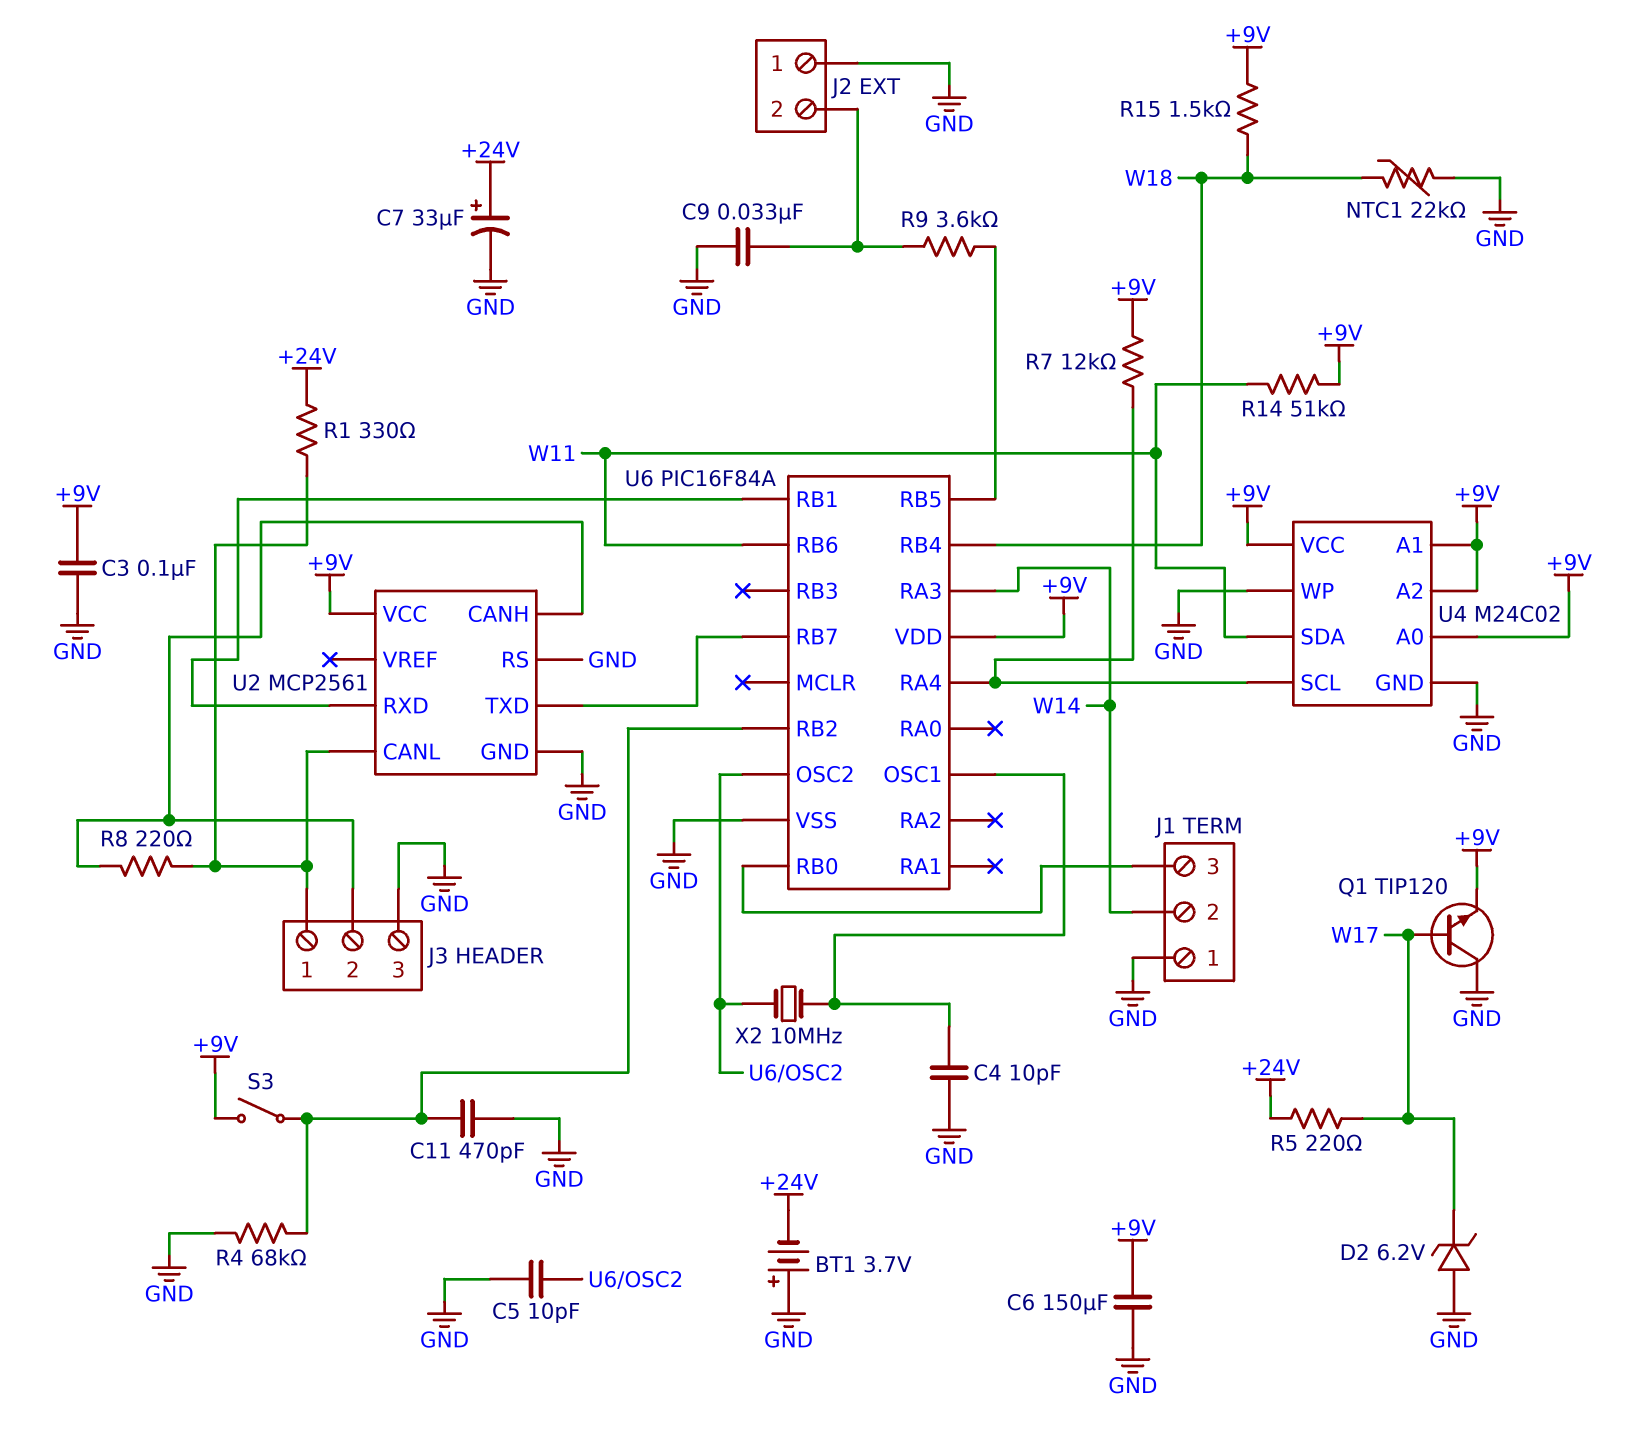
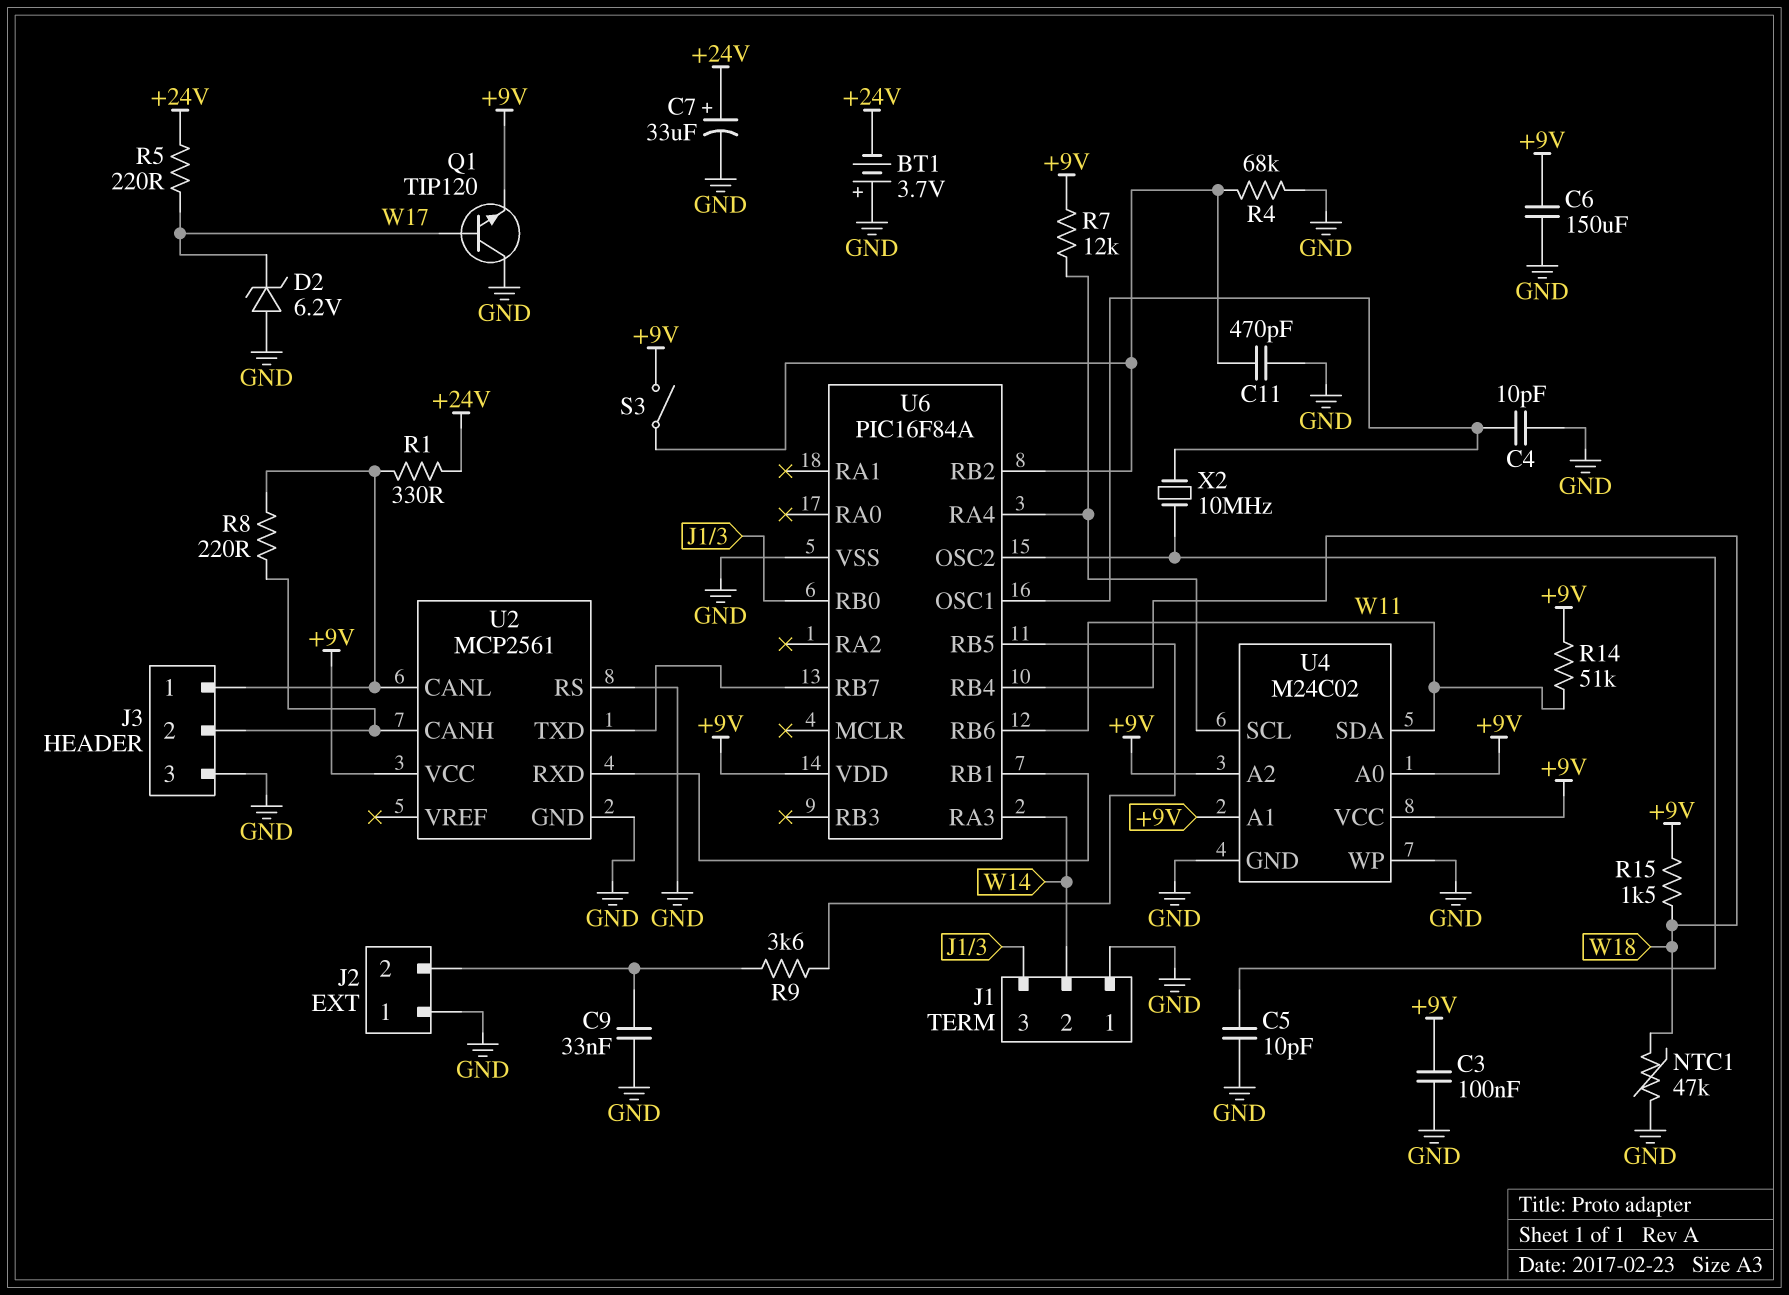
NTC1: 22k (GND, W18) -> 47k (GND, W18)

